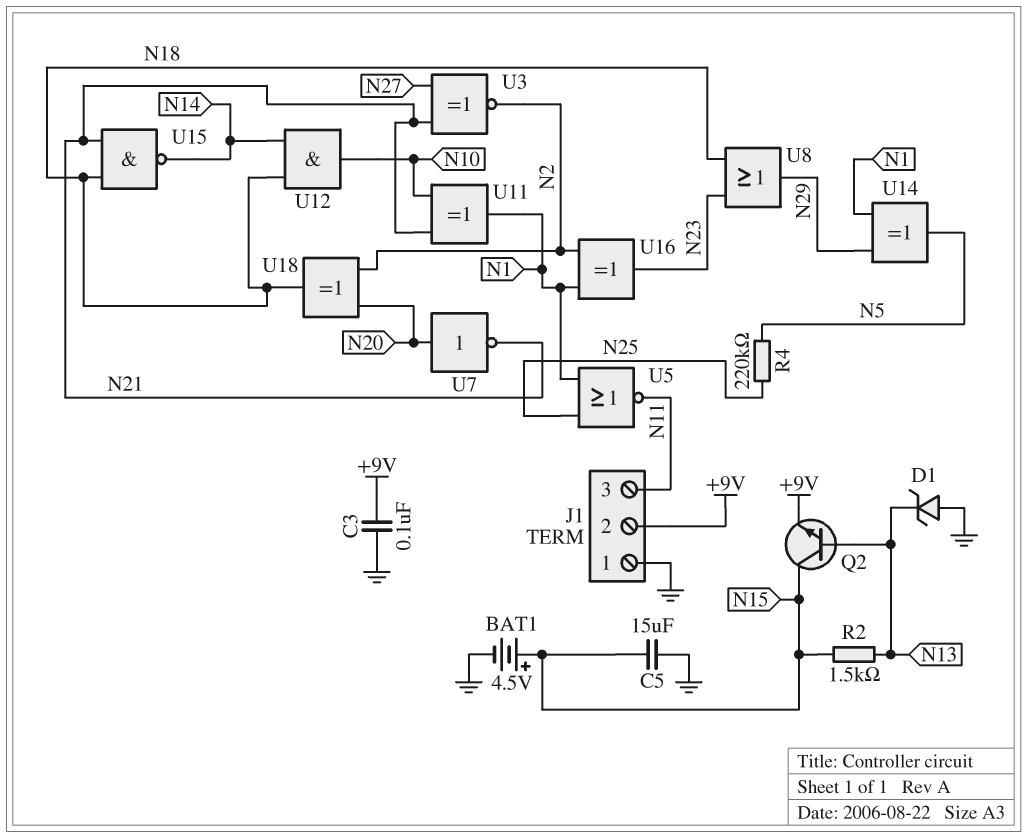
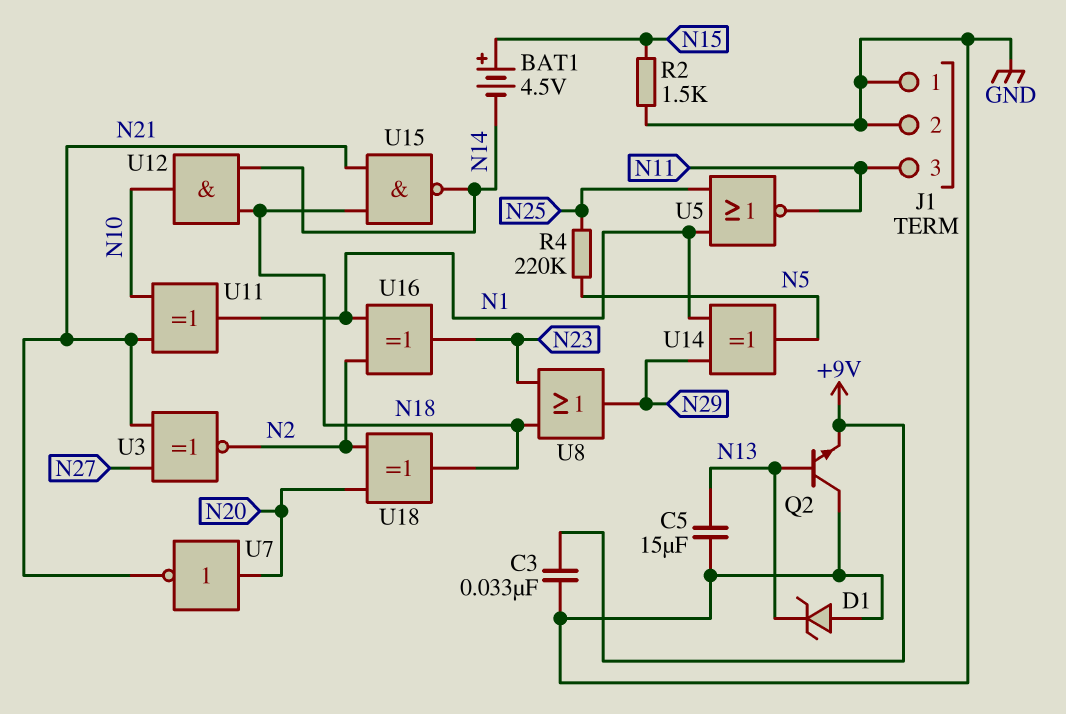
BAT1: 4.5V (plus N15, minus GND) -> 4.5V (plus N15, minus N14)
C3: 100nF (+9V, GND) -> 33nF (+9V, GND)
C5: 15uF (GND, N15) -> 15uF (GND, N13)
J1 pin 2: +9V -> GND
Q2: NPN (B N13, C N15, E +9V) -> NPN (B N13, C GND, E +9V)
R2: 1.5k (N13, N15) -> 1.5k (GND, N15)

